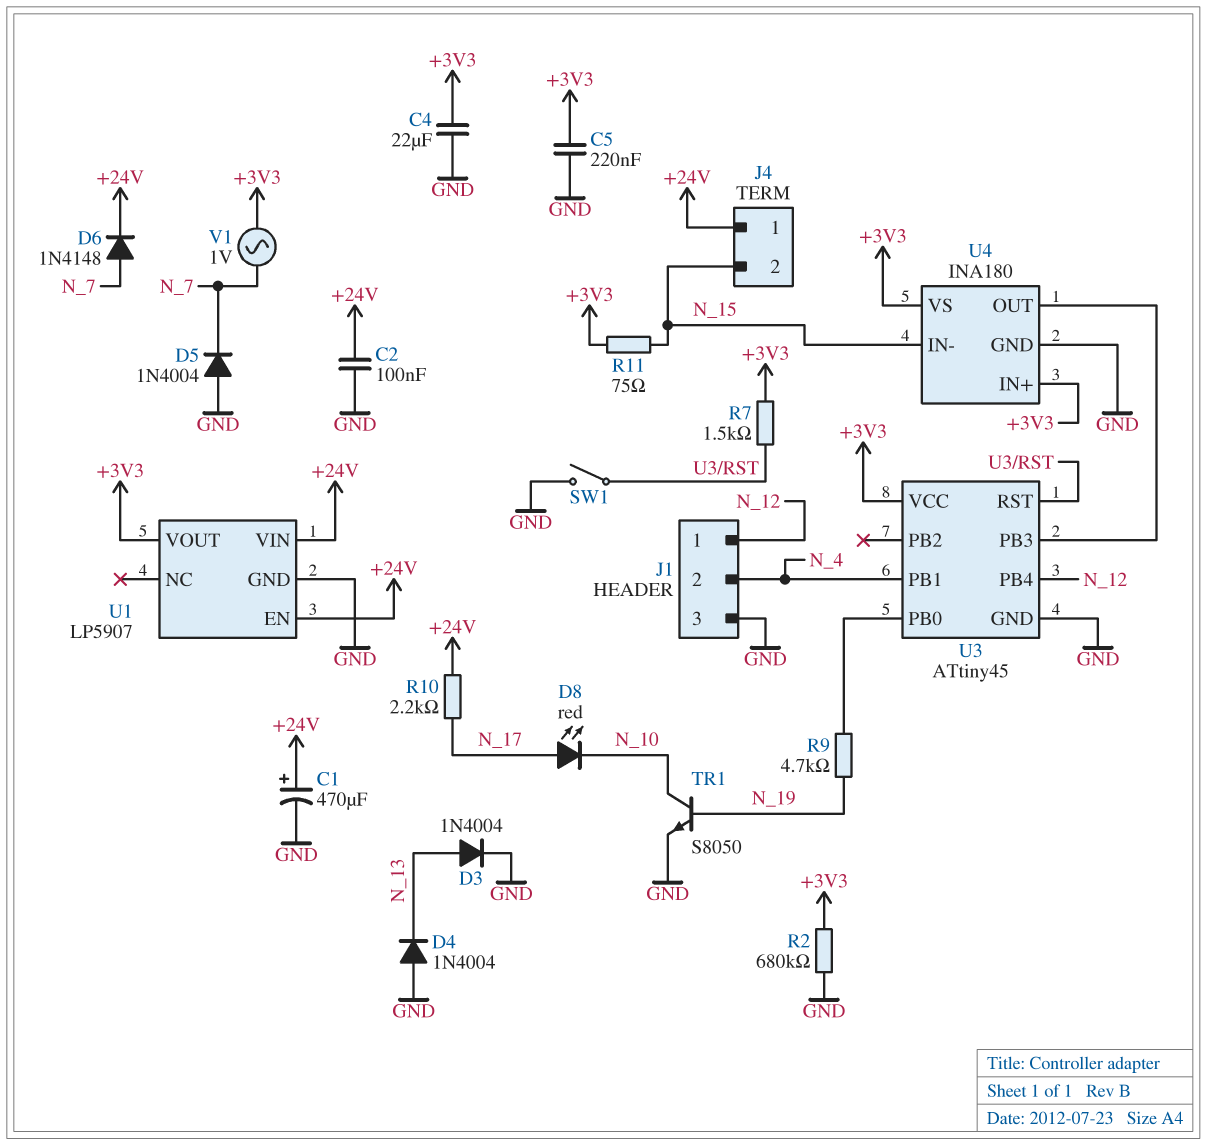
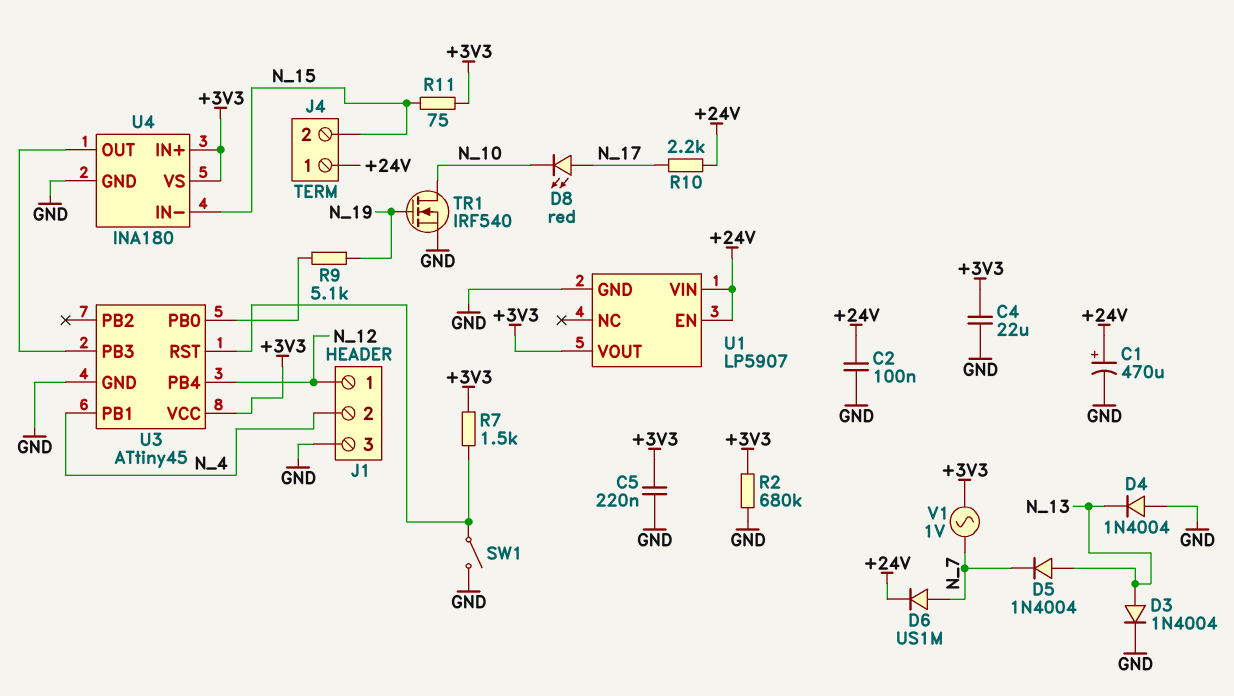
D5: diode 1N4004 (A GND, K N_7) -> diode 1N4004 (A N_13, K N_7)
D6: diode 1N4148 (A N_7, K +24V) -> diode US1M (A N_7, K +24V)
R9: 4.7k (N_19, U3/PB0) -> 5.1k (N_19, U3/PB0)
TR1: NPN S8050 (B N_19, C N_10, E GND) -> NMOS IRF540 (G N_19, D N_10, S GND)

